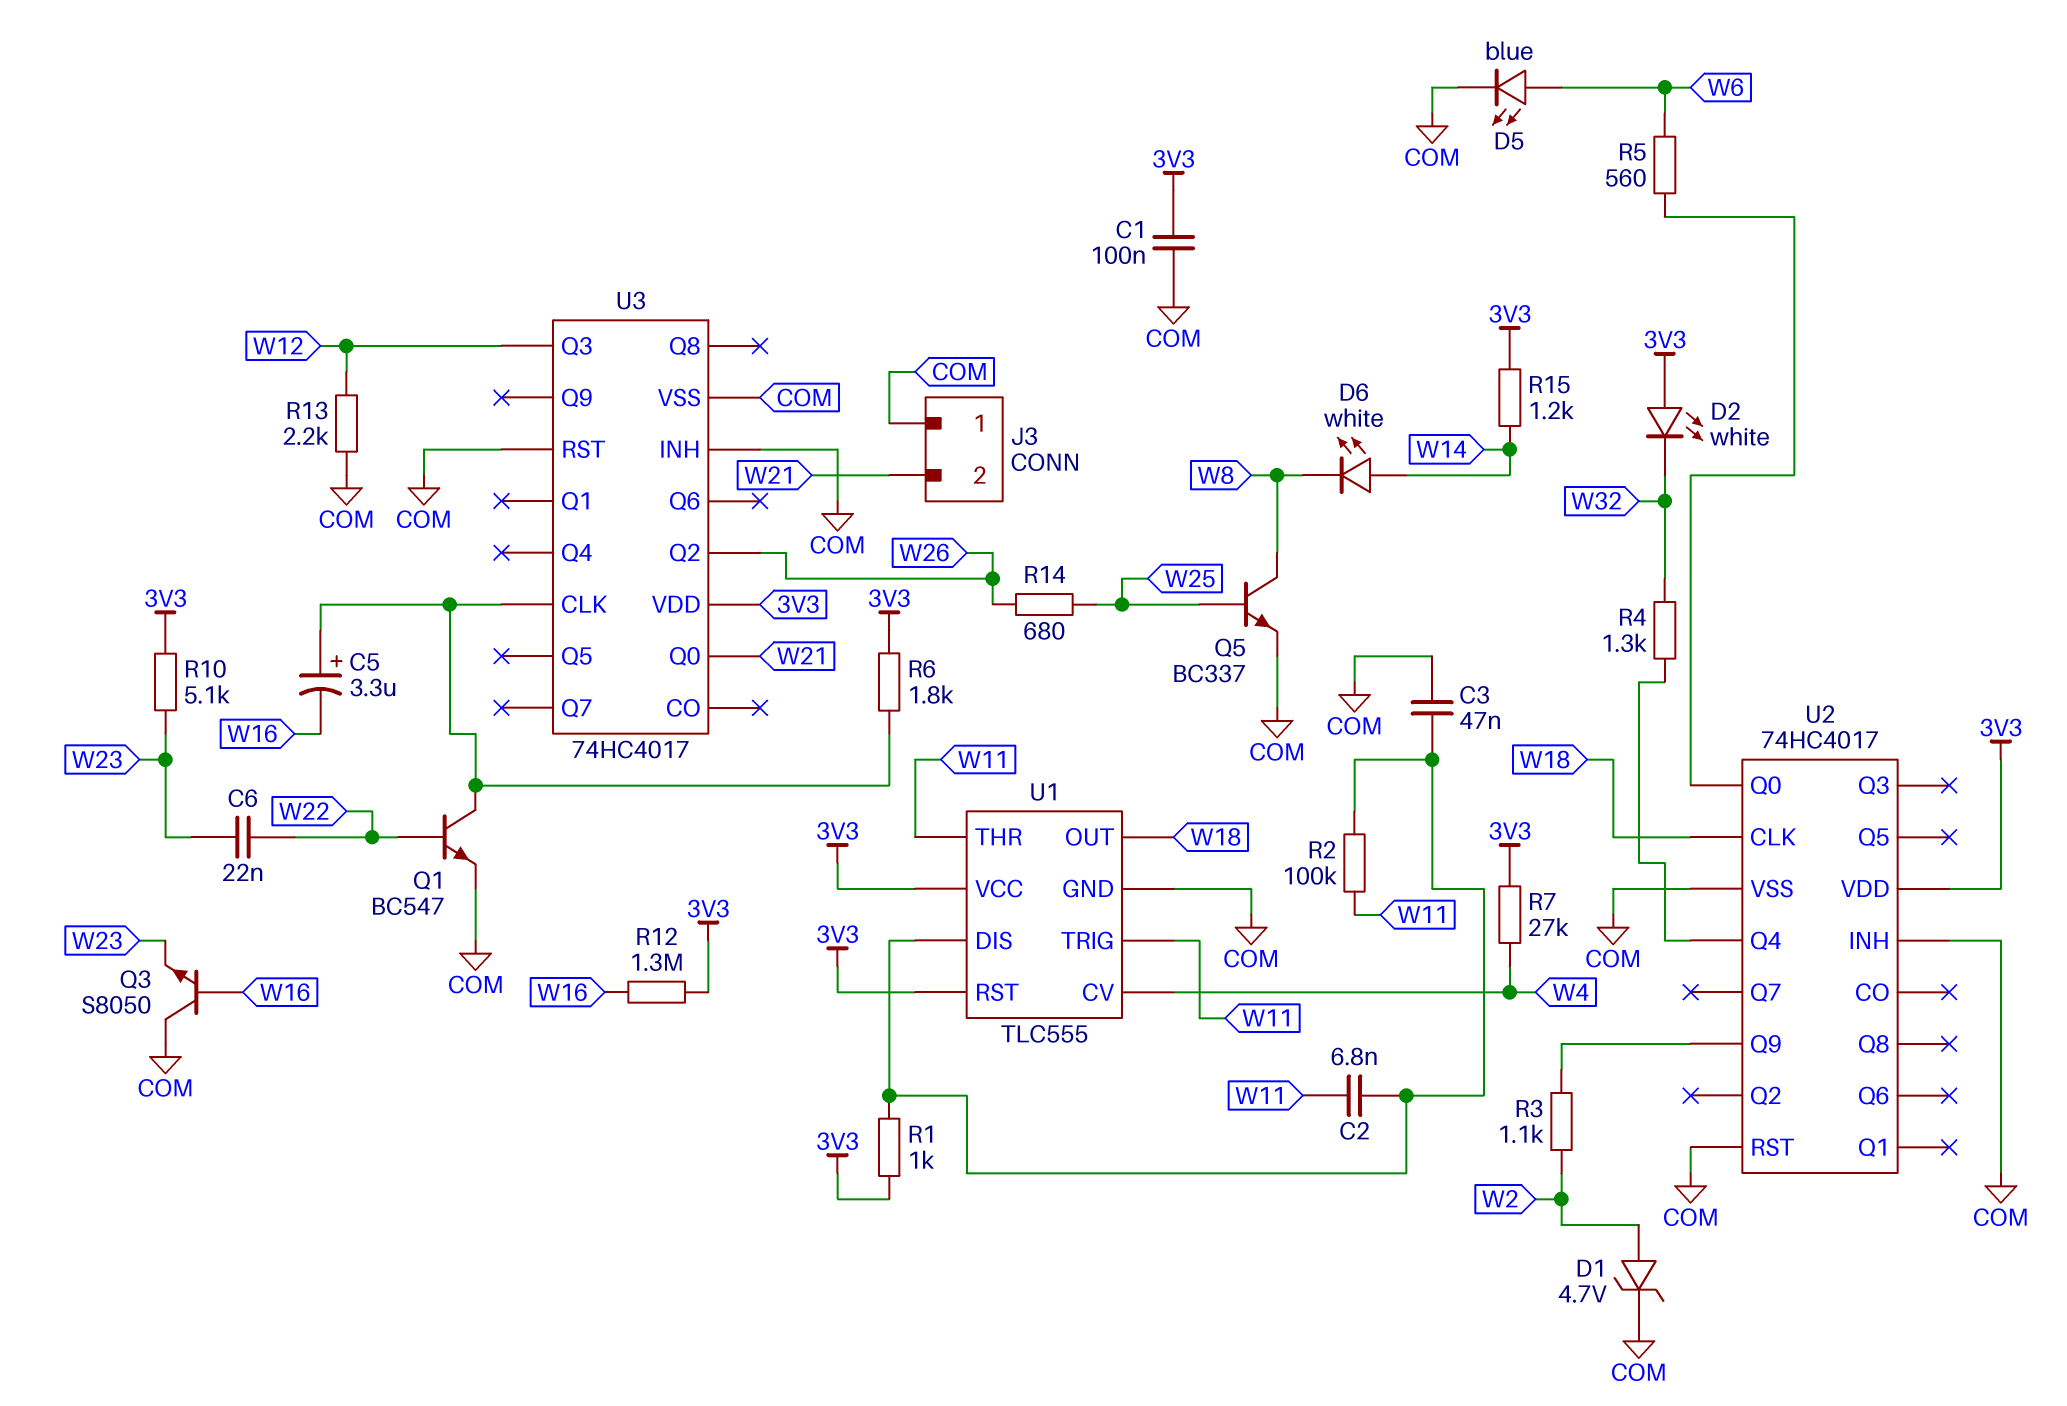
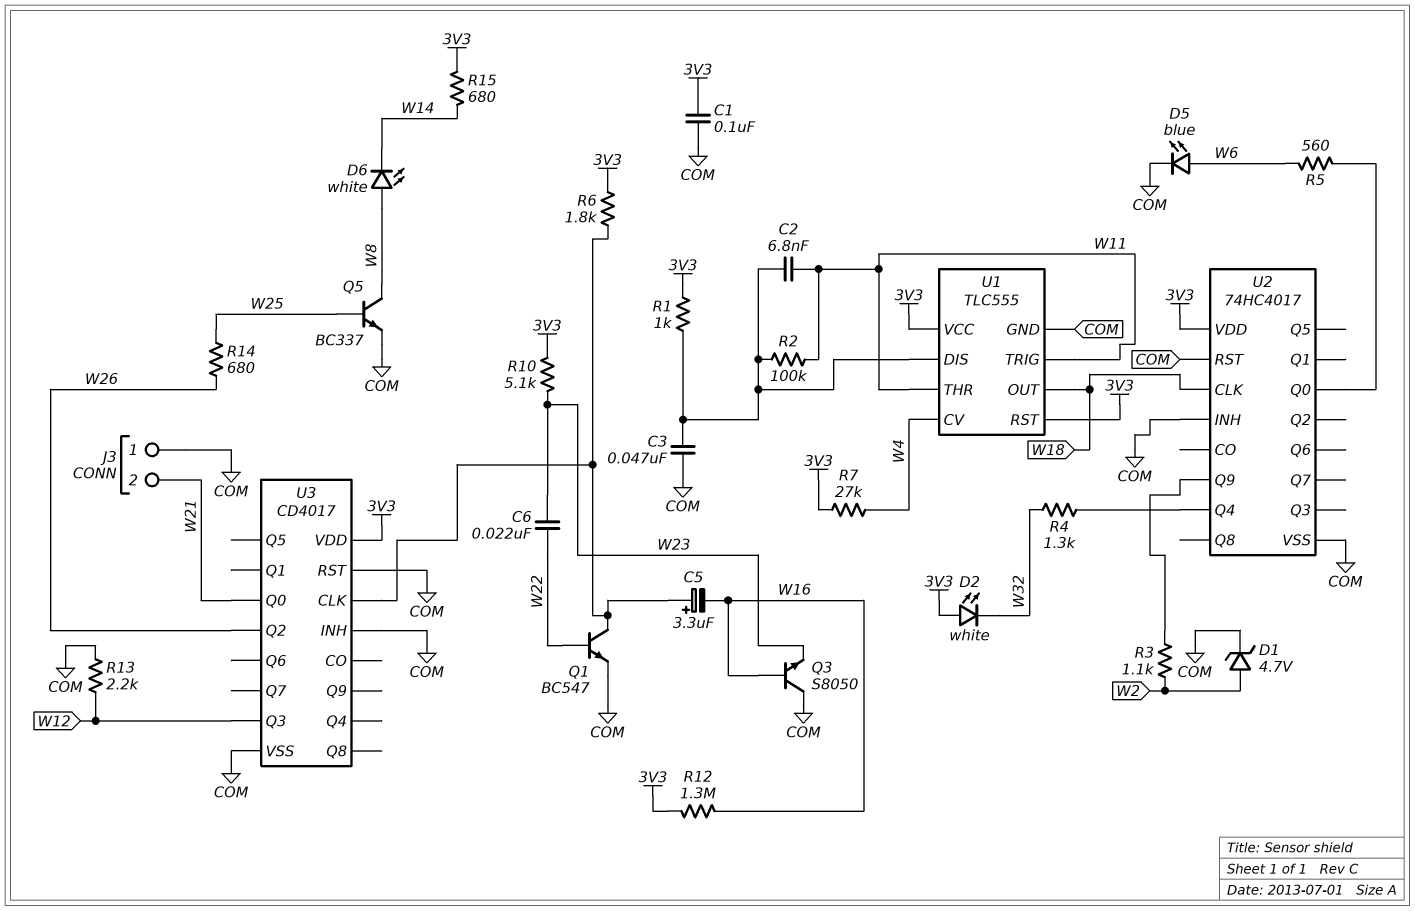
D6: LED white (A W14, K W8) -> LED white (A W8, K W14)
R15: 1.2k (3V3, W14) -> 680 (3V3, W14)
U3: 74HC4017 -> CD4017

